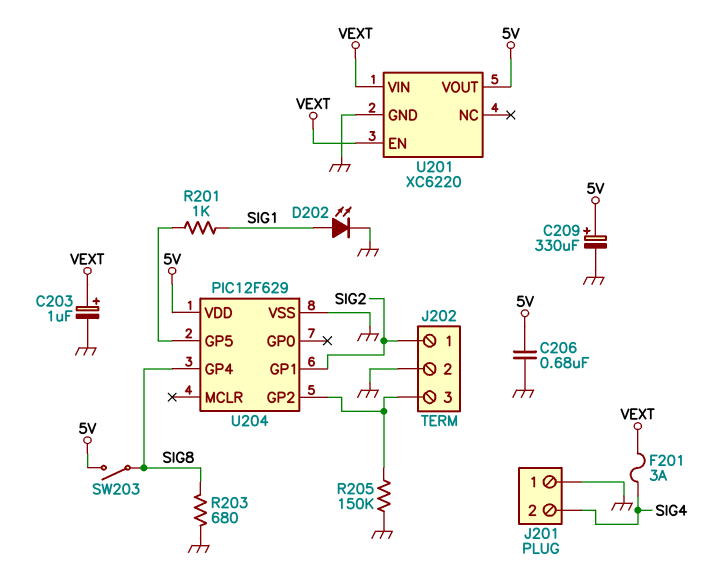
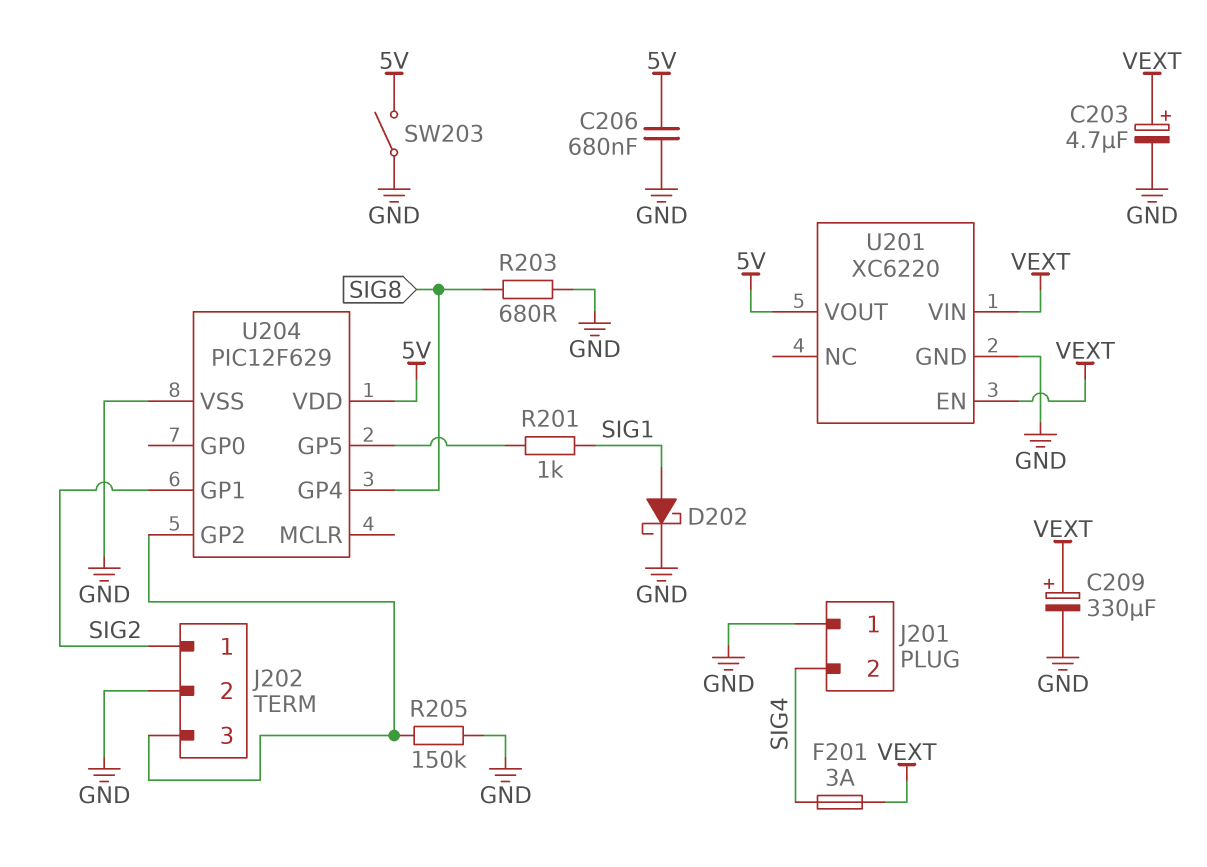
C203: 1uF (plus VEXT, minus GND) -> 4.7uF (plus VEXT, minus GND)
C209: 330uF (plus 5V, minus GND) -> 330uF (plus VEXT, minus GND)
D202: LED (A SIG1, K GND) -> schottky (A SIG1, K GND)
SW203: switch (5V, SIG8) -> switch (5V, GND)

